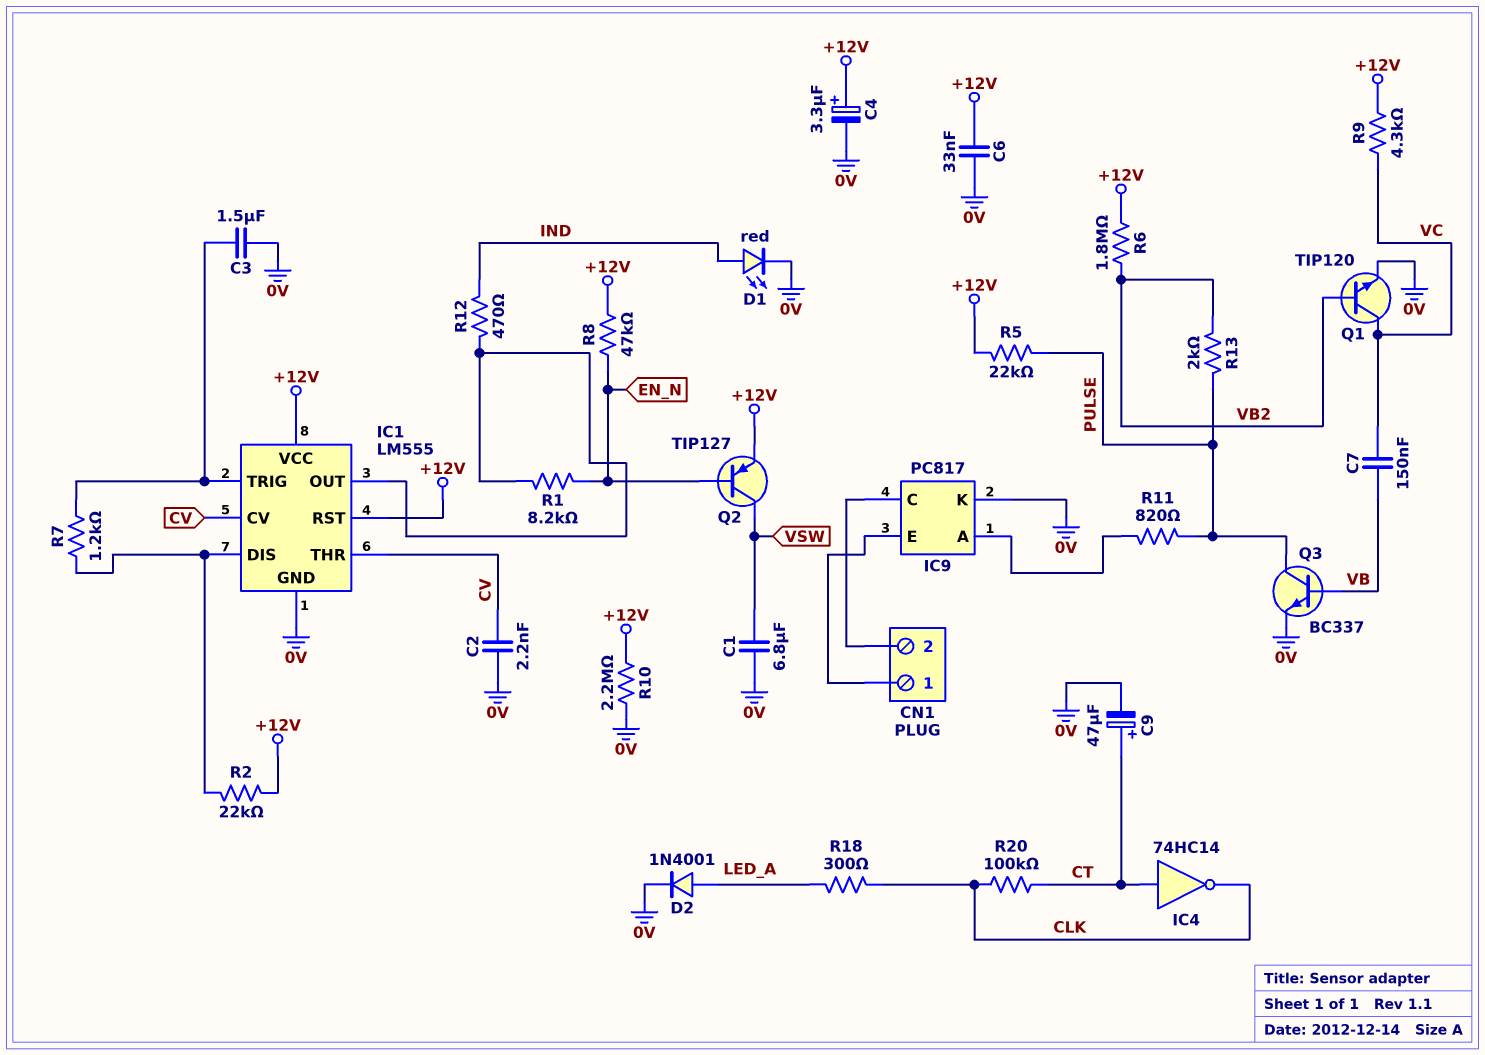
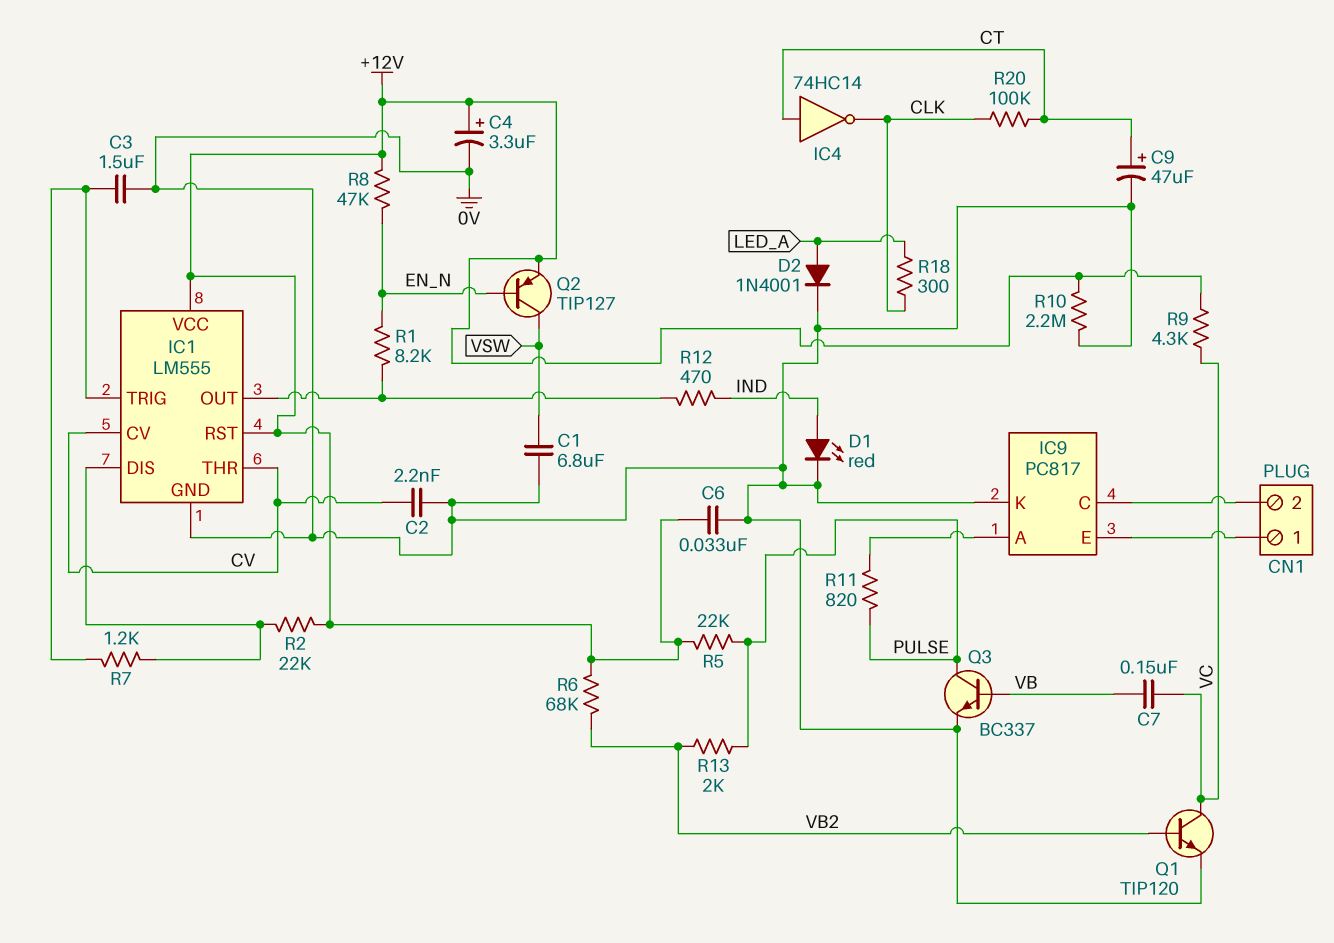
R6: 1.8M (+12V, VB2) -> 68k (+12V, VB2)

